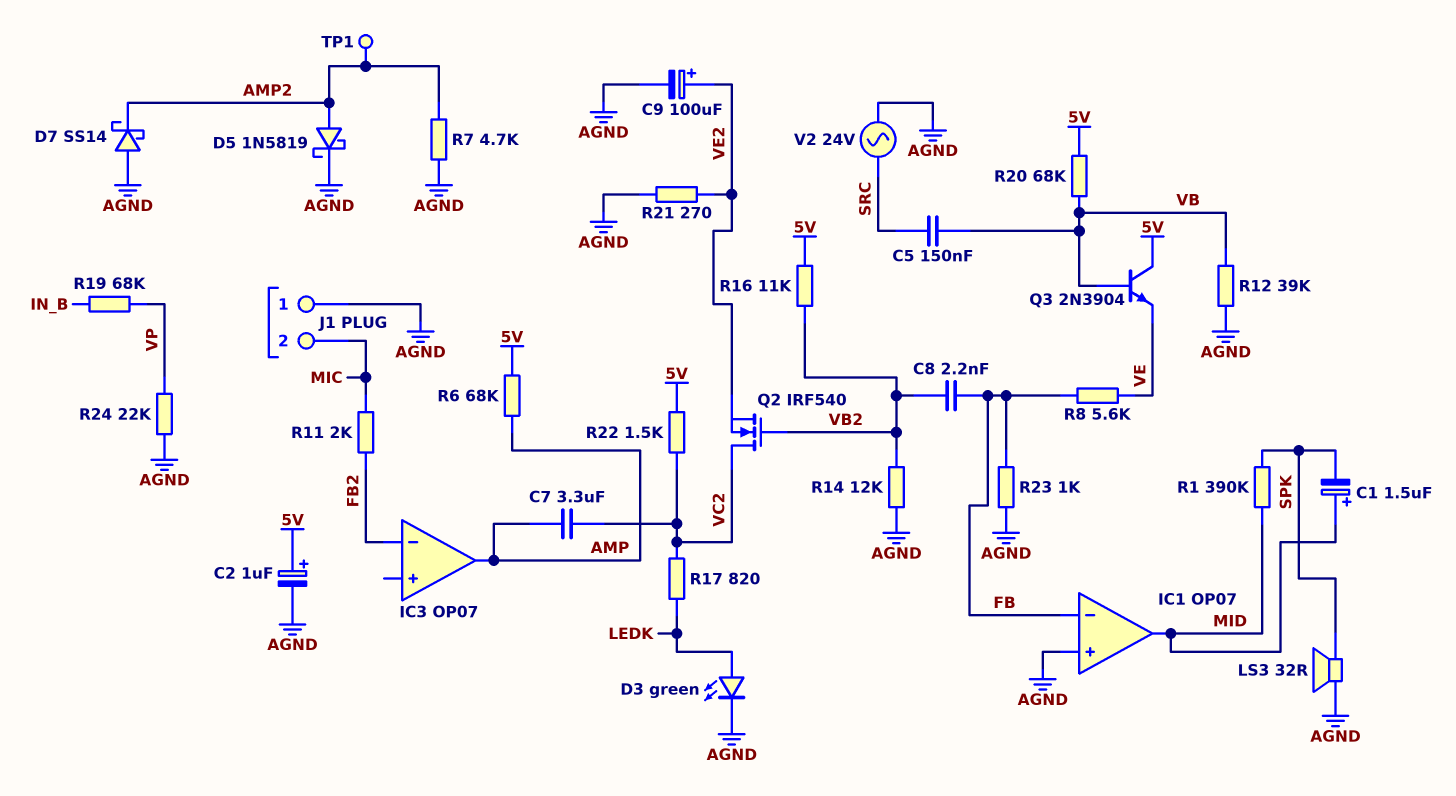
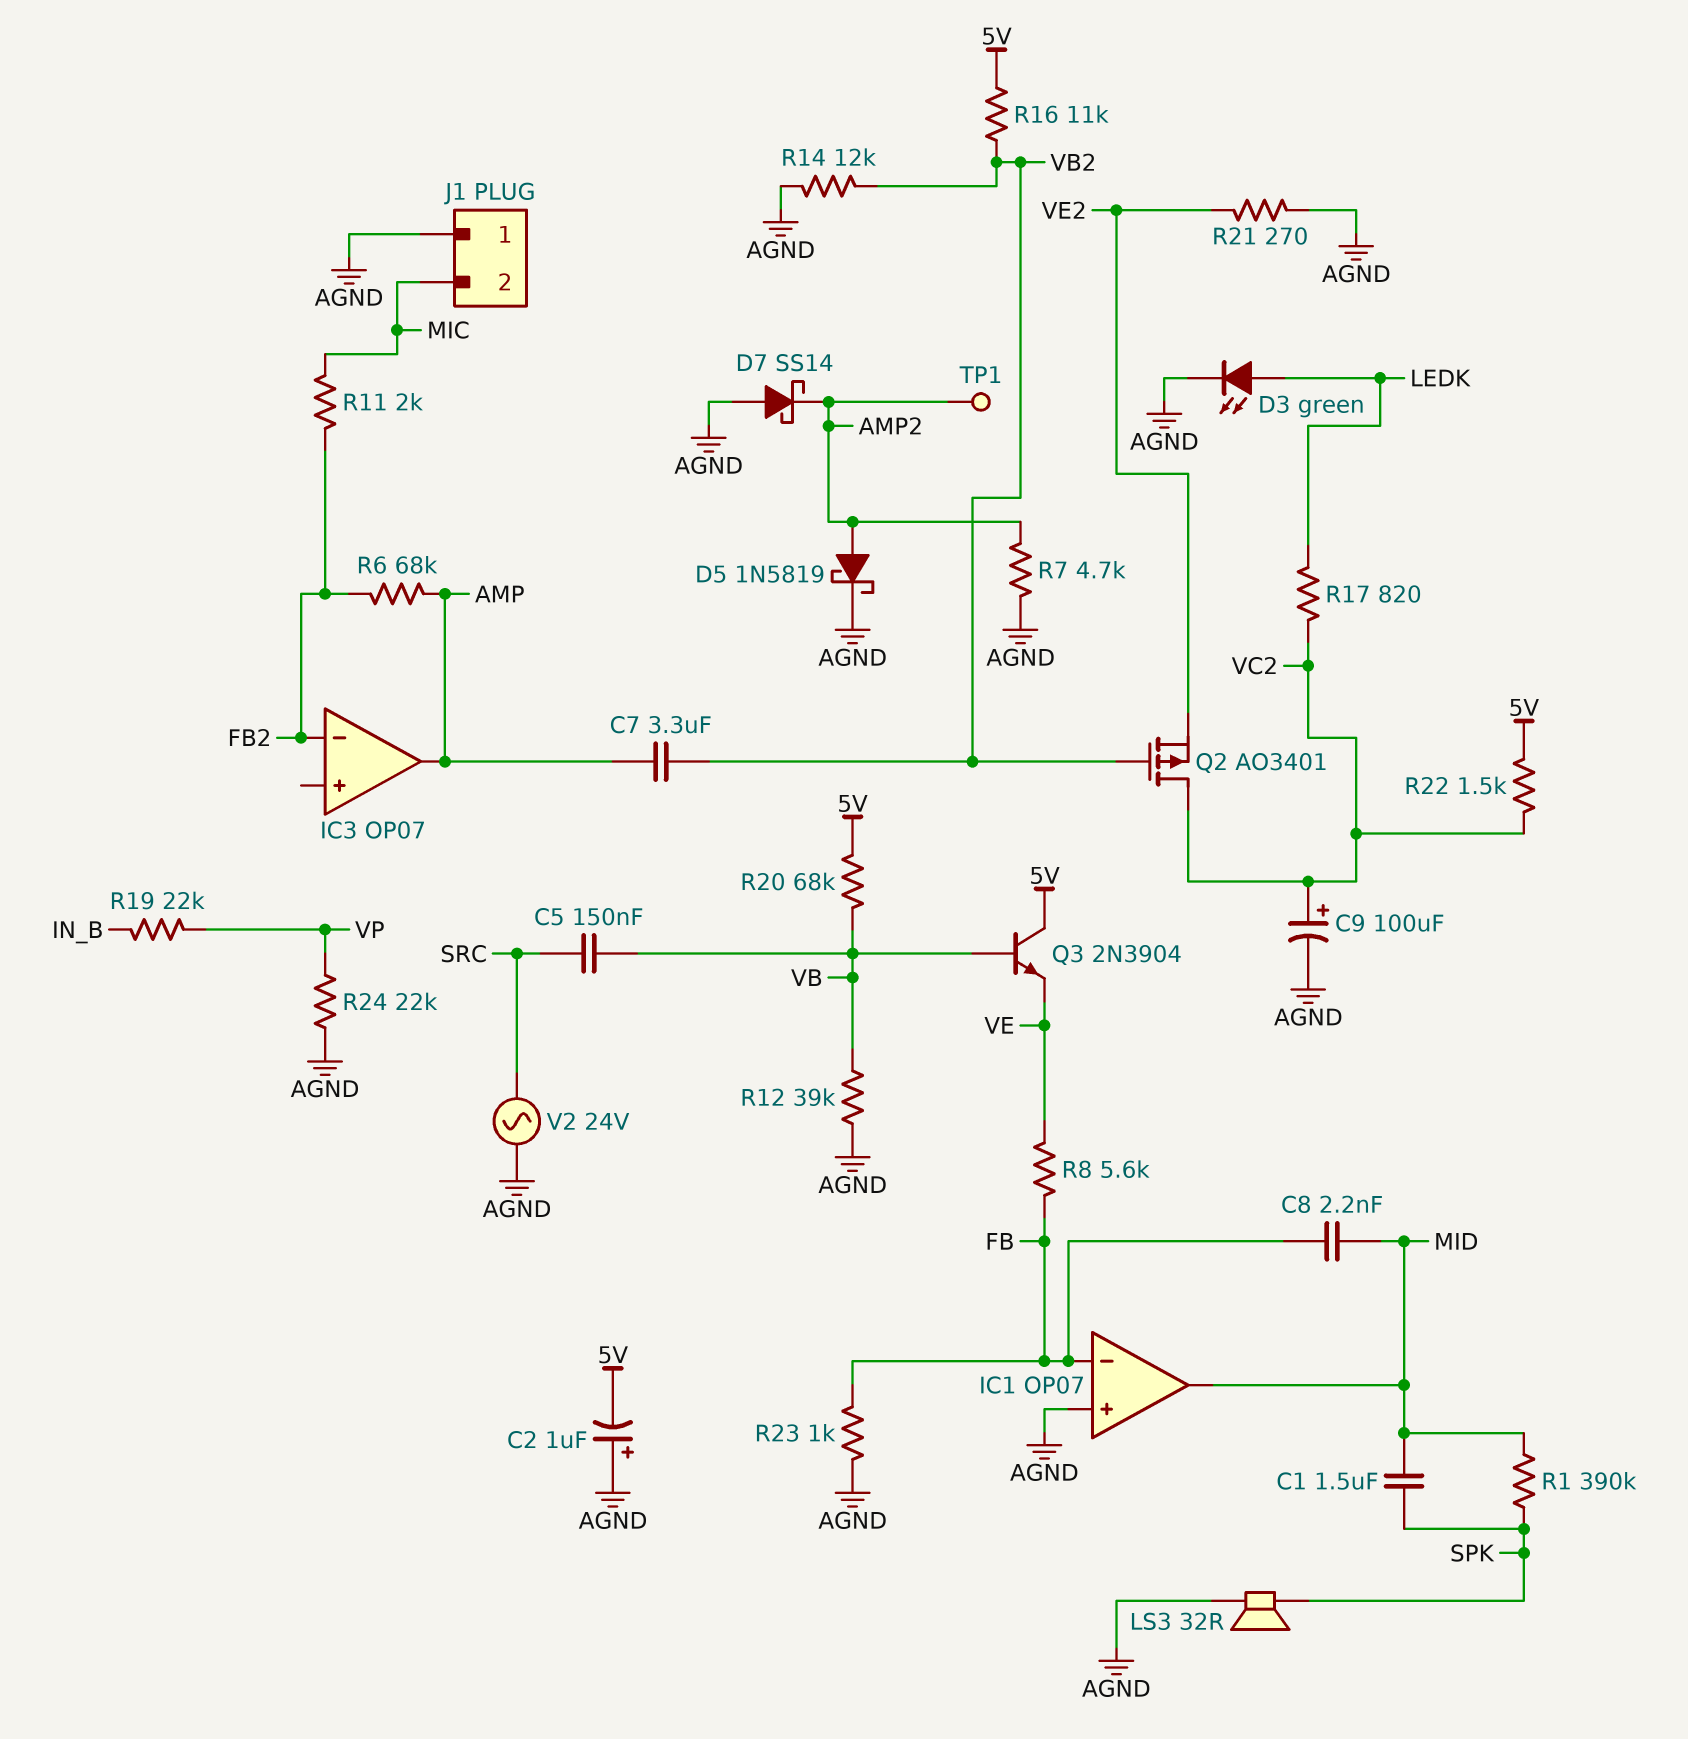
C1: 1.5uF (plus MID, minus SPK) -> 1.5uF (MID, SPK)
C2: 1uF (plus 5V, minus AGND) -> 1uF (plus AGND, minus 5V)
C7: 3.3uF (AMP, VC2) -> 3.3uF (AMP, VB2)
C8: 2.2nF (FB, VB2) -> 2.2nF (FB, MID)
C9: 100uF (plus VE2, minus AGND) -> 100uF (plus VC2, minus AGND)
Q2: NMOS IRF540 (G VB2, D VC2, S VE2) -> PMOS AO3401 (G VB2, D VC2, S VE2)
R6: 68k (5V, AMP) -> 68k (AMP, FB2)
R19: 68k (IN_B, VP) -> 22k (IN_B, VP)

